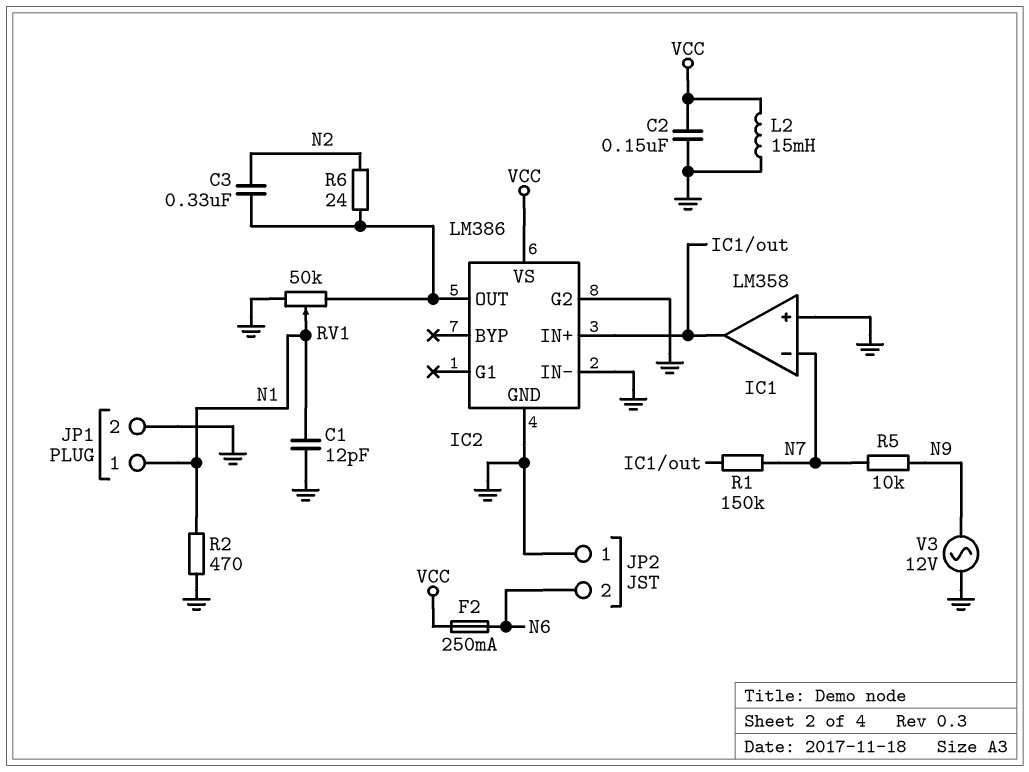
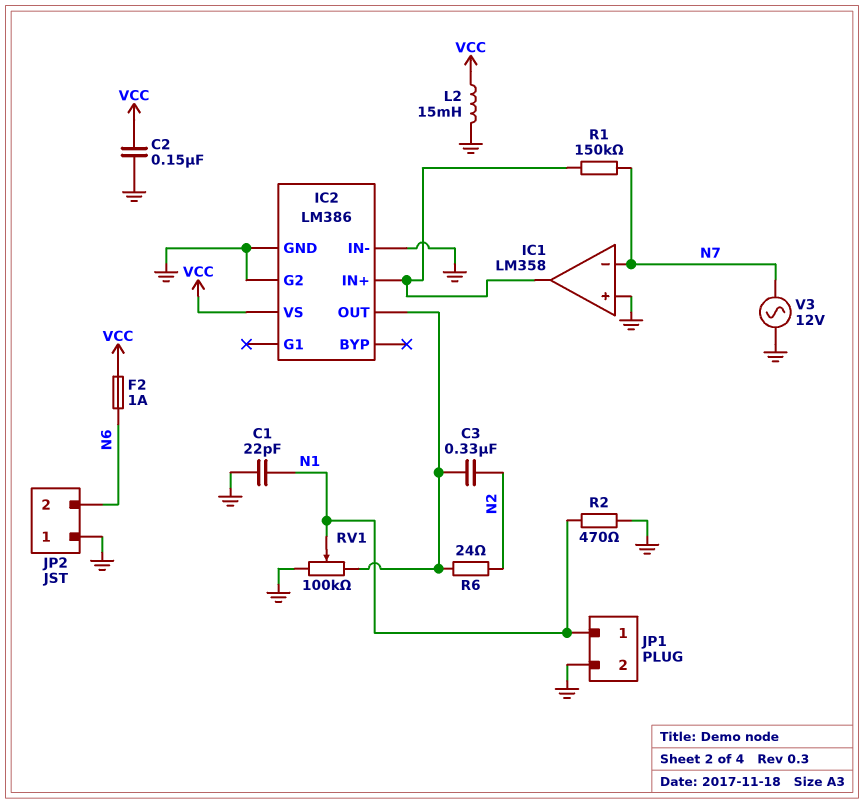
C1: 12pF (GND, N1) -> 22pF (GND, N1)
F2: 250mA (N6, VCC) -> 1A (N6, VCC)
R5: 10k (N7, N9) -> none
RV1: 50k (GND, IC2/OUT, wiper N1) -> 100k (GND, IC2/OUT, wiper N1)
V3: AC 12V (GND, N9) -> AC 12V (GND, N7)

